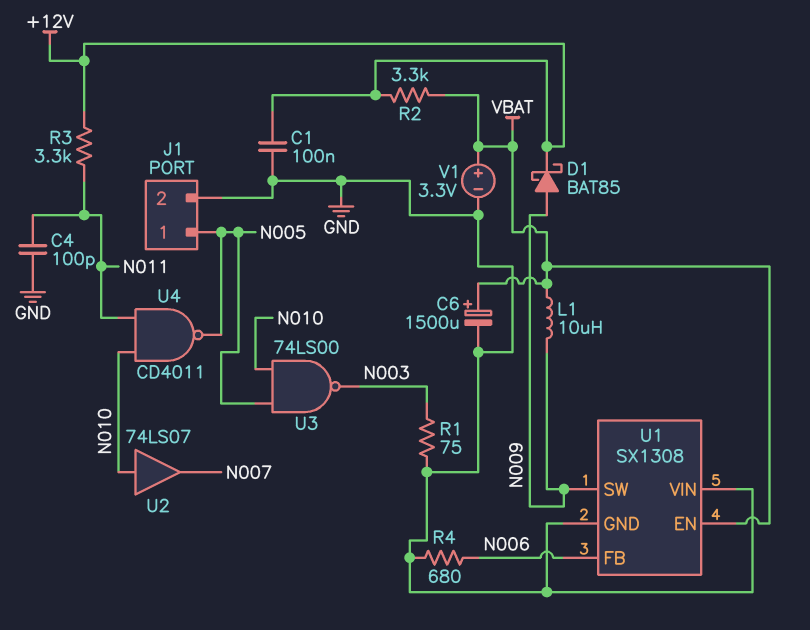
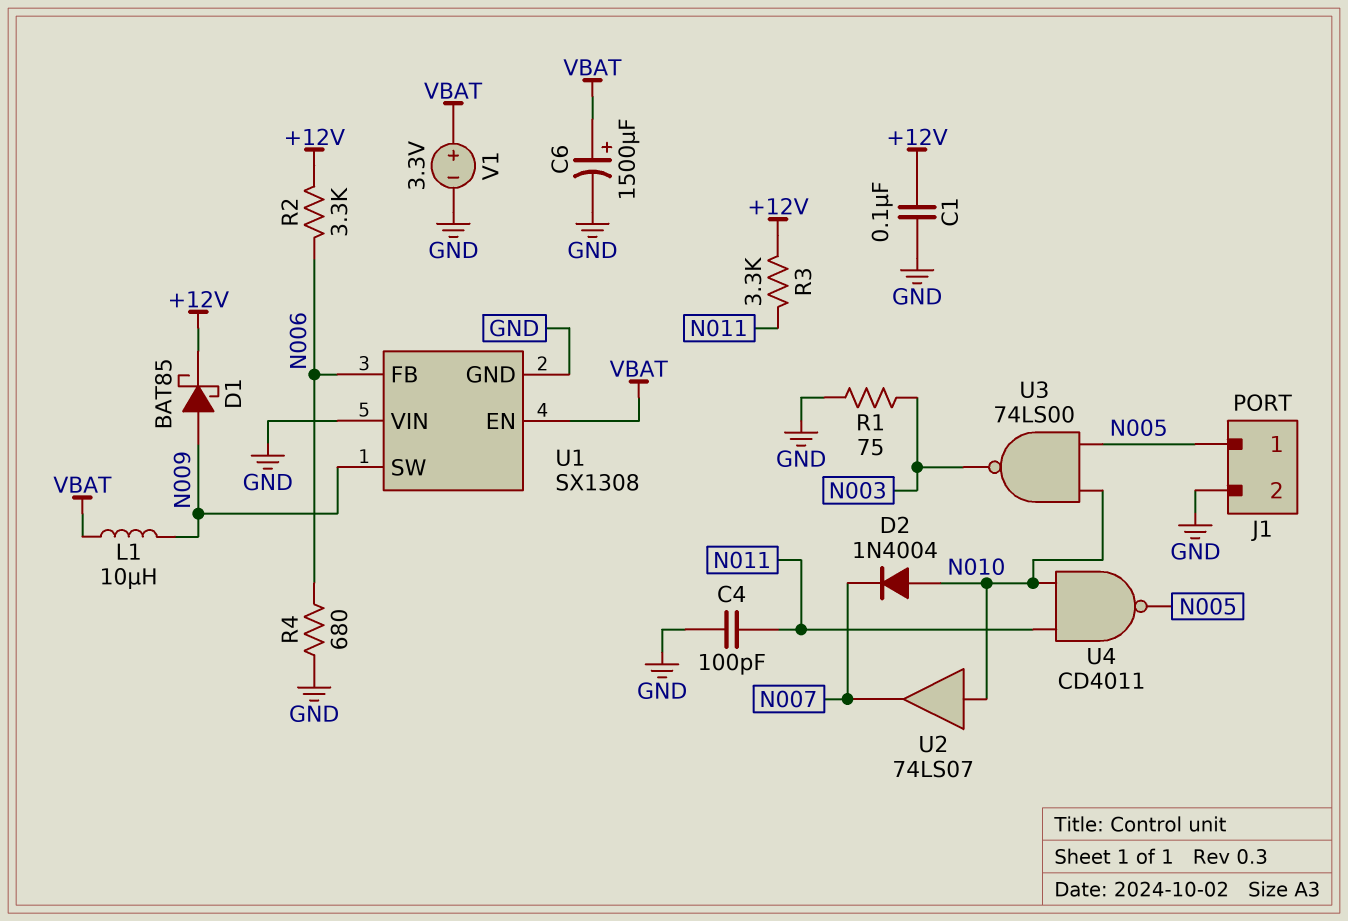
D2: none -> diode 1N4004 (A N010, K N007)
R2: 3.3k (+12V, VBAT) -> 3.3k (+12V, N006)

